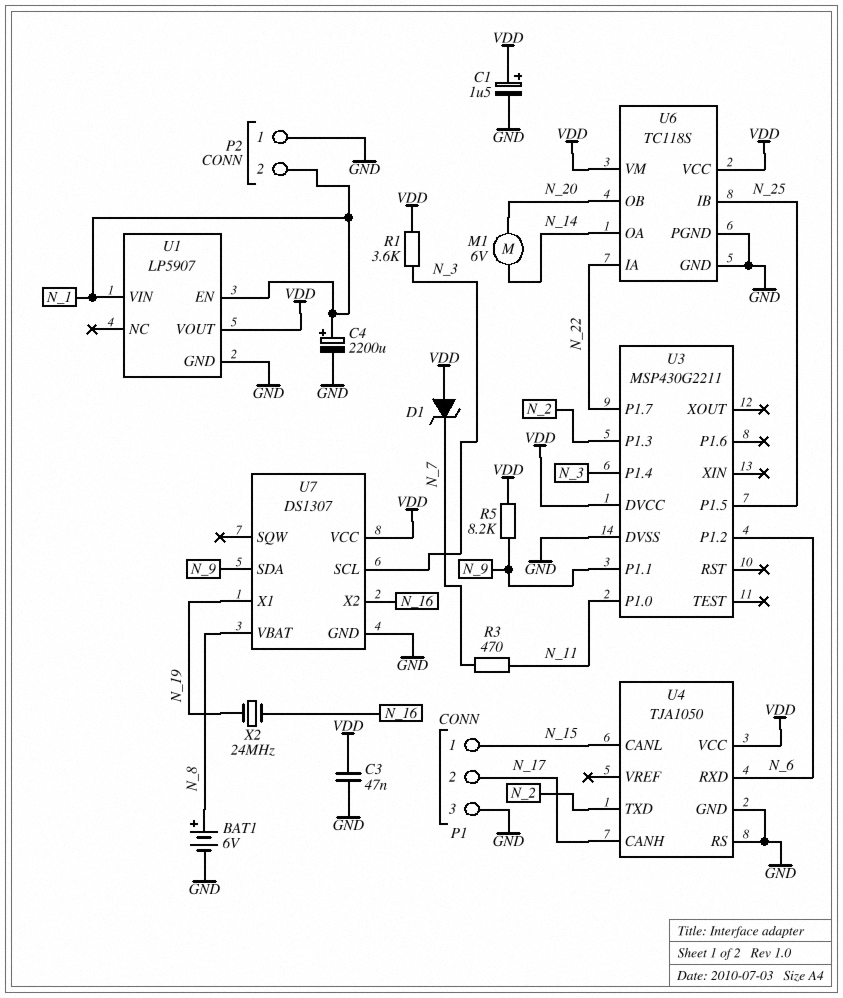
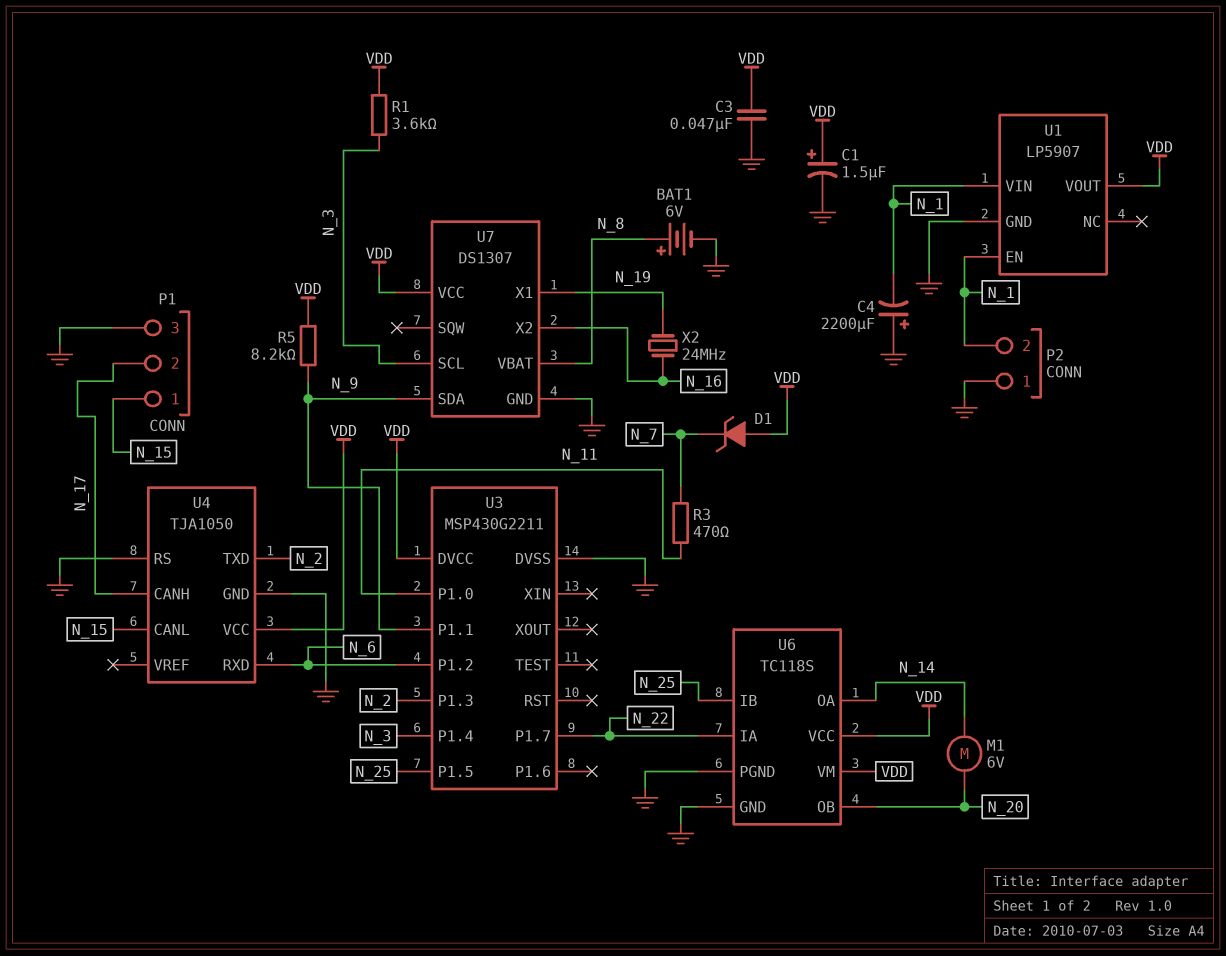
C4: 2200uF (plus N_1, minus GND) -> 2200uF (plus GND, minus N_1)

